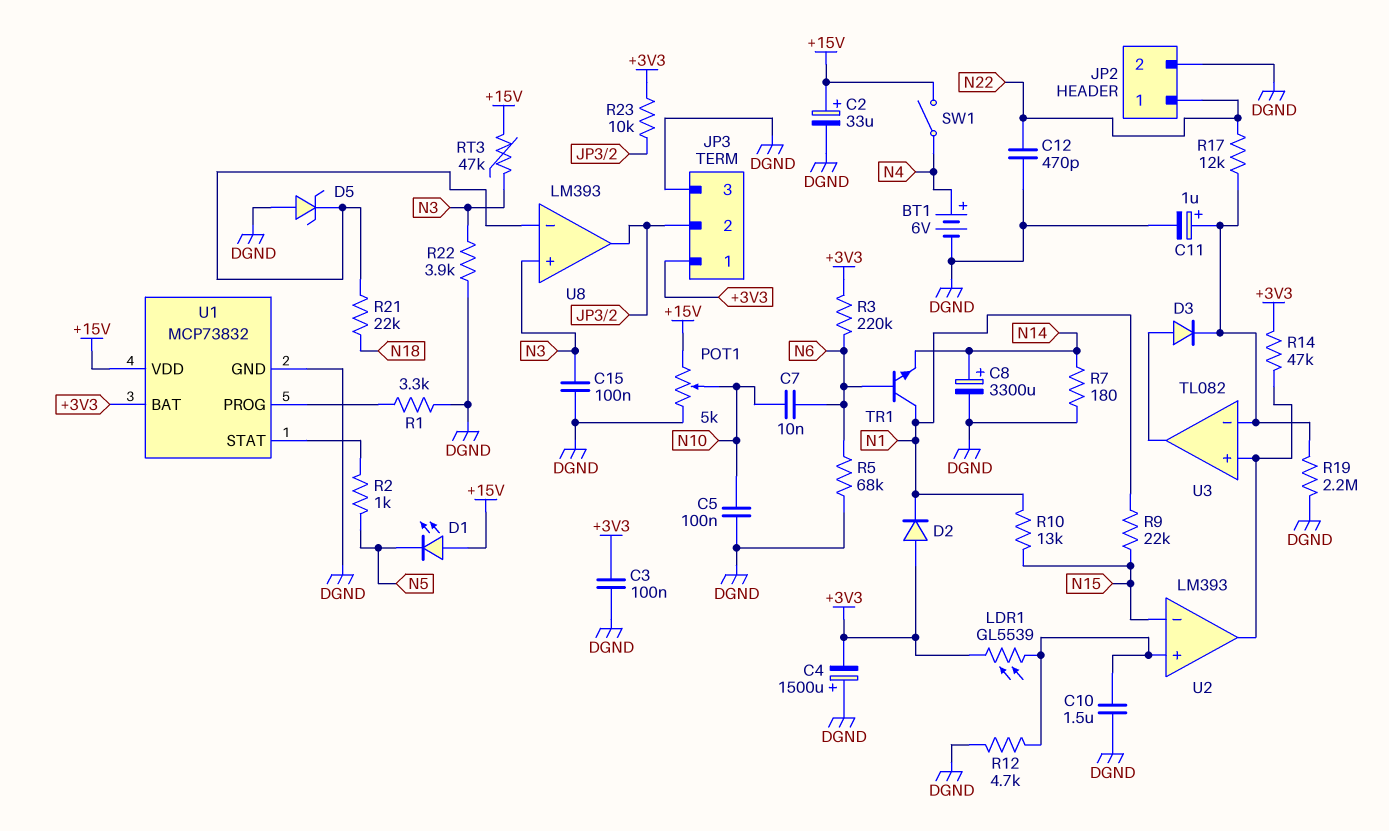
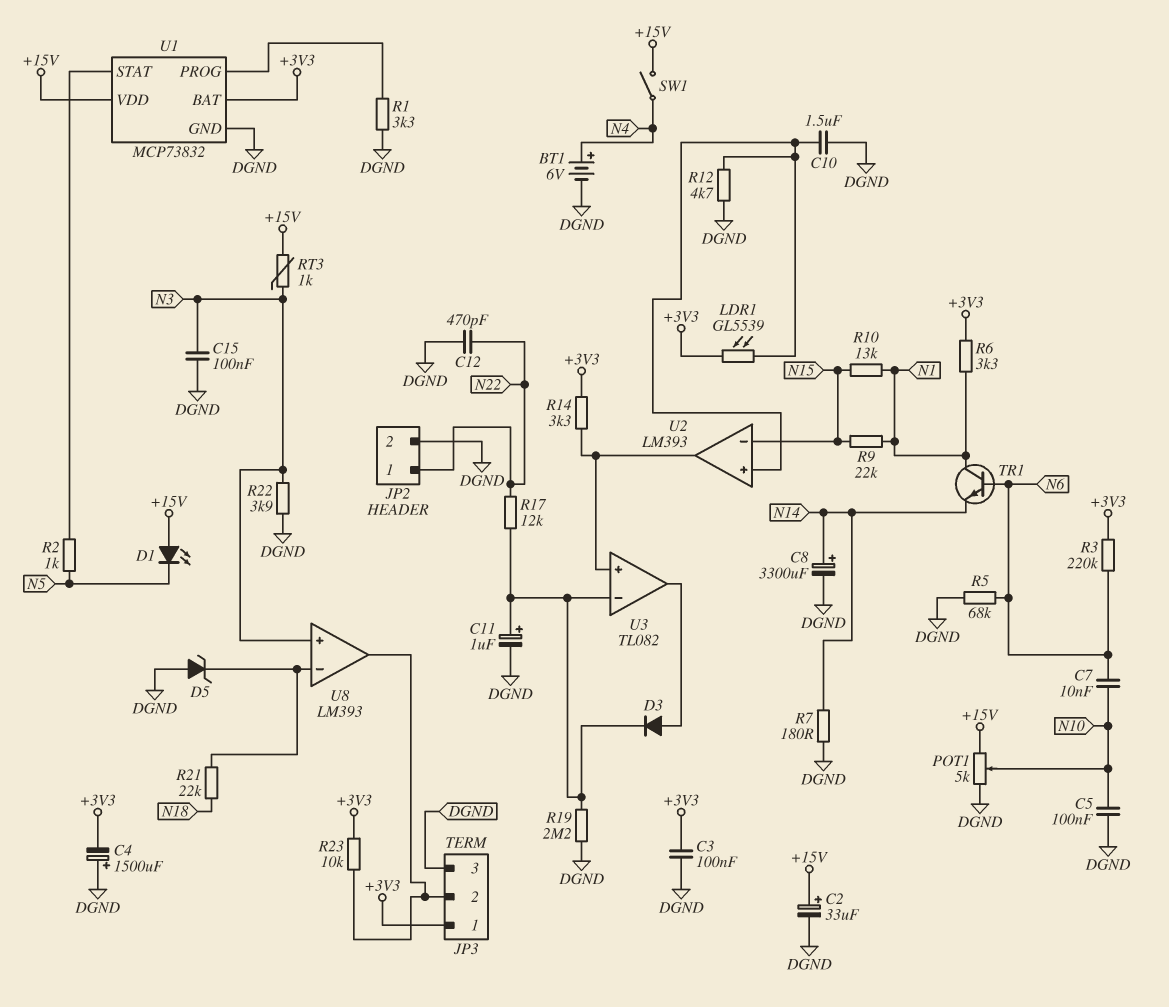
D2: diode (A +3V3, K N1) -> none
R6: none -> 3.3k (+3V3, N1)
R14: 47k (+3V3, U2/out) -> 3.3k (+3V3, U2/out)
RT3: 47k (+15V, N3) -> 1k (+15V, N3)

